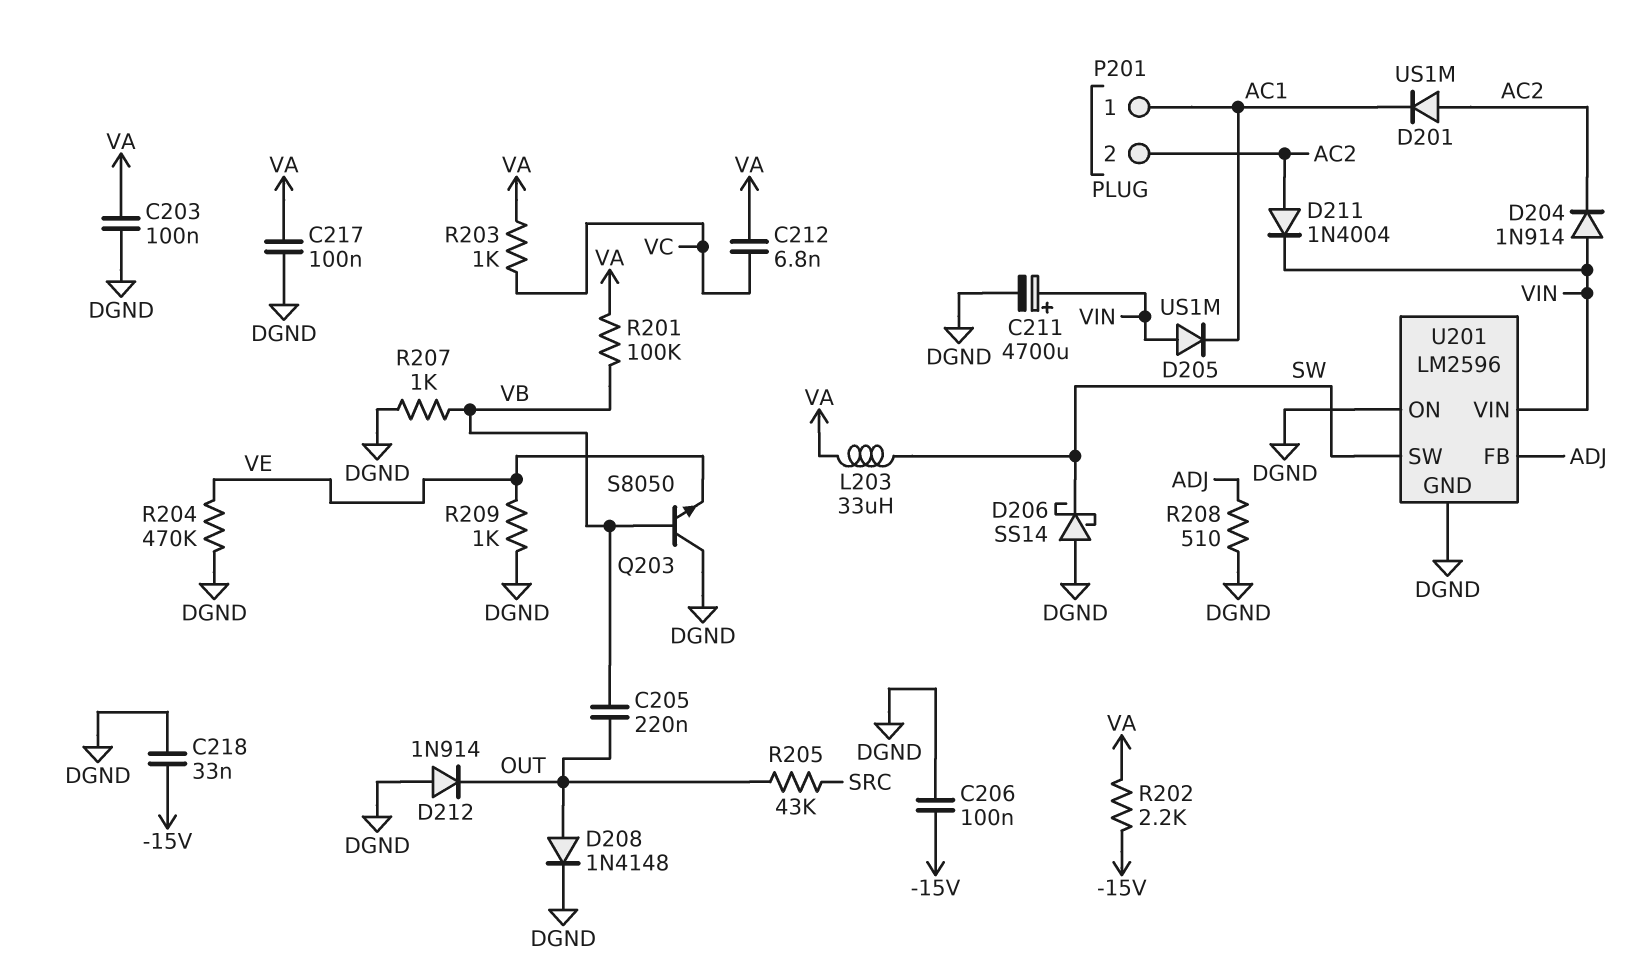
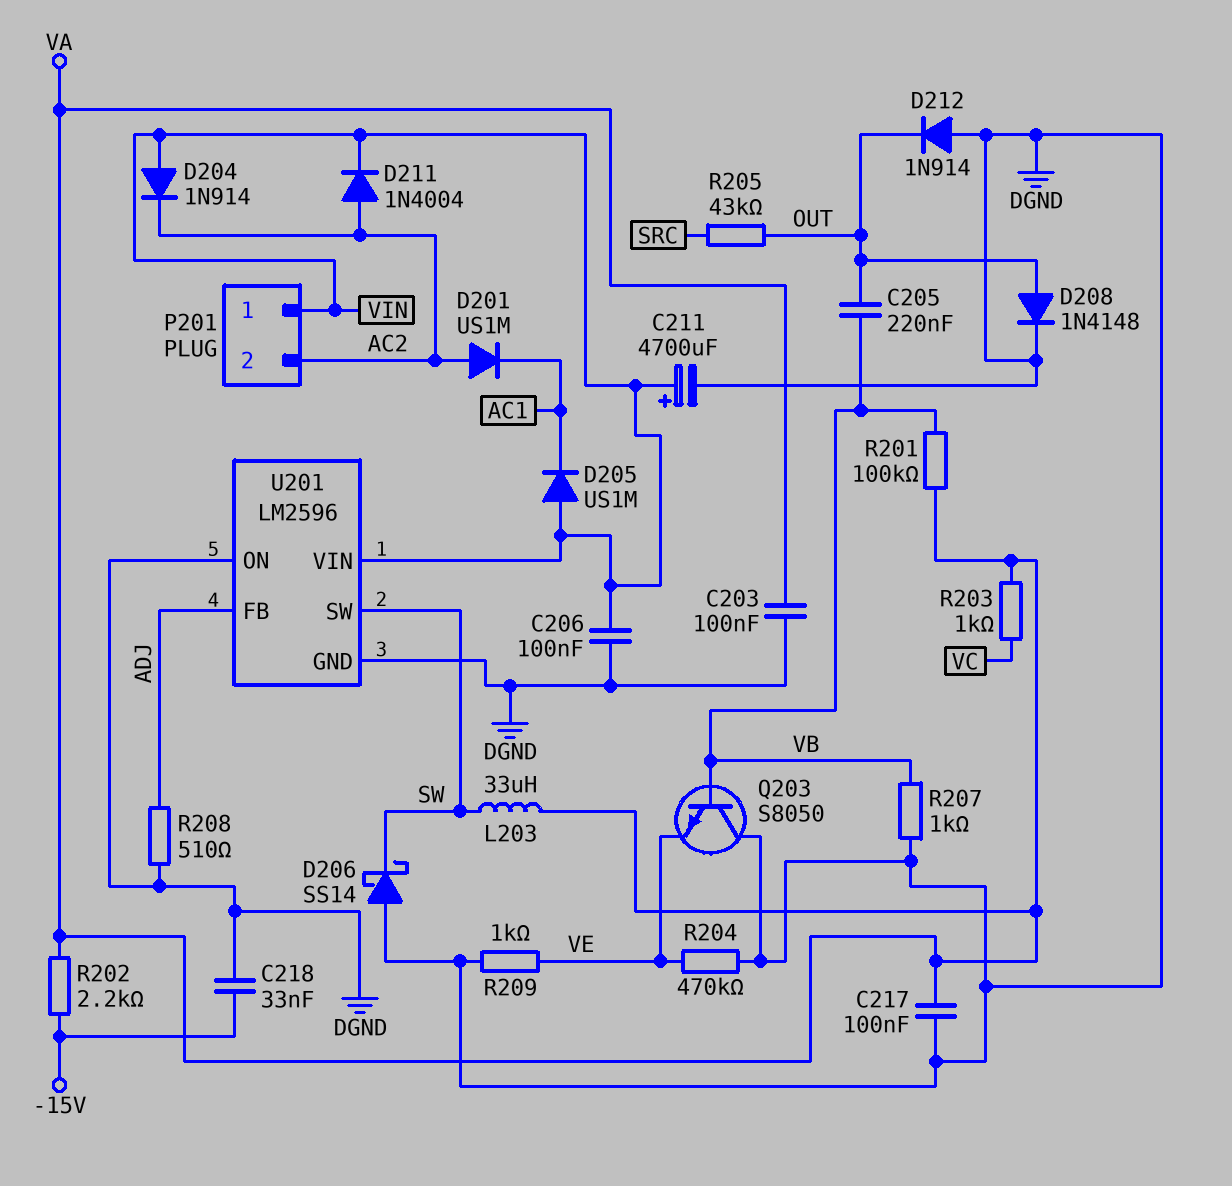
C206: 100nF (-15V, DGND) -> 100nF (DGND, VIN)
C212: 6.8nF (VA, VC) -> none
P201 pin 1: AC1 -> VIN

